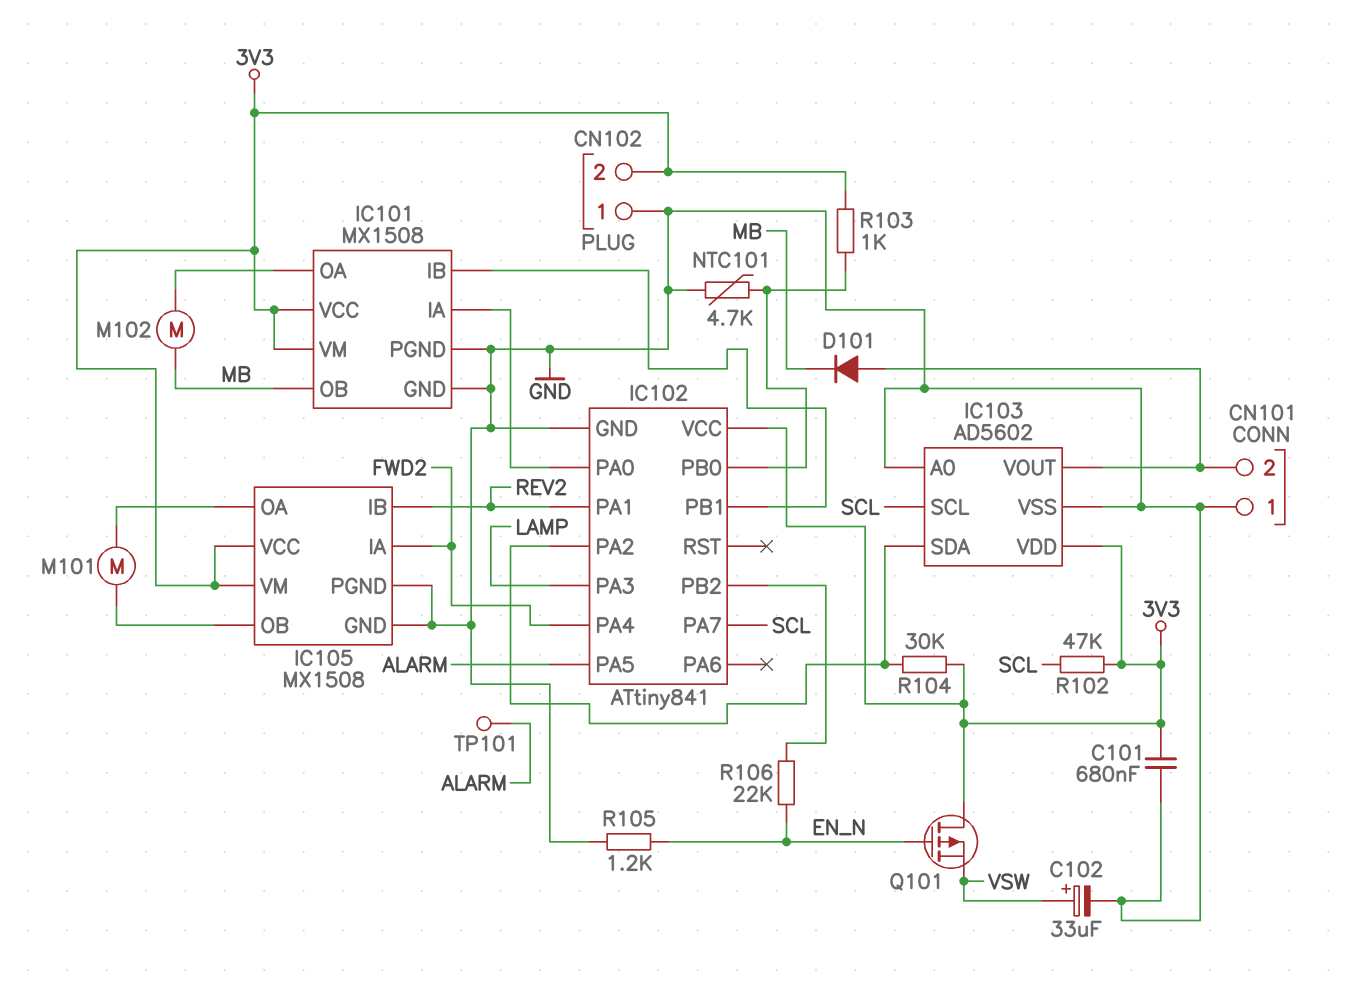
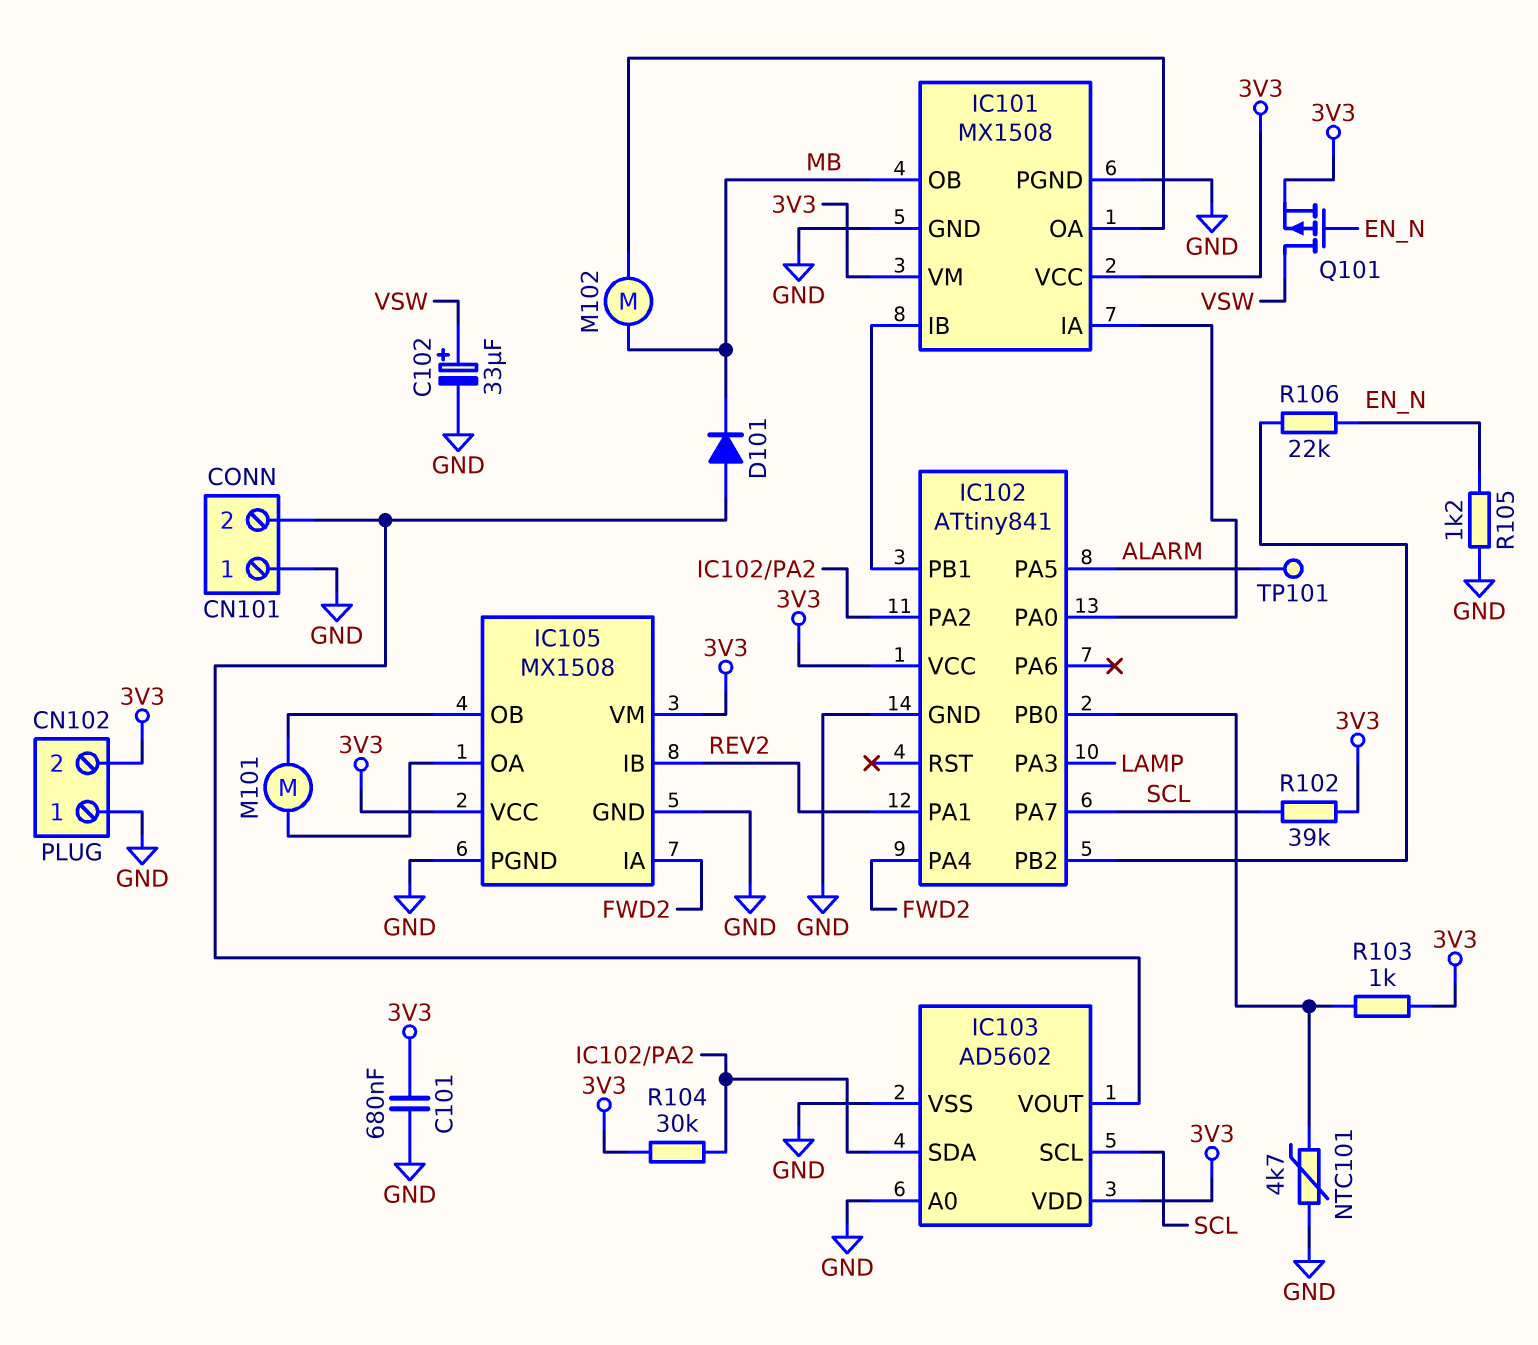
Q101: PMOS (G EN_N, D 3V3, S VSW) -> PMOS (G EN_N, D VSW, S 3V3)
R102: 47k (3V3, SCL) -> 39k (3V3, SCL)

